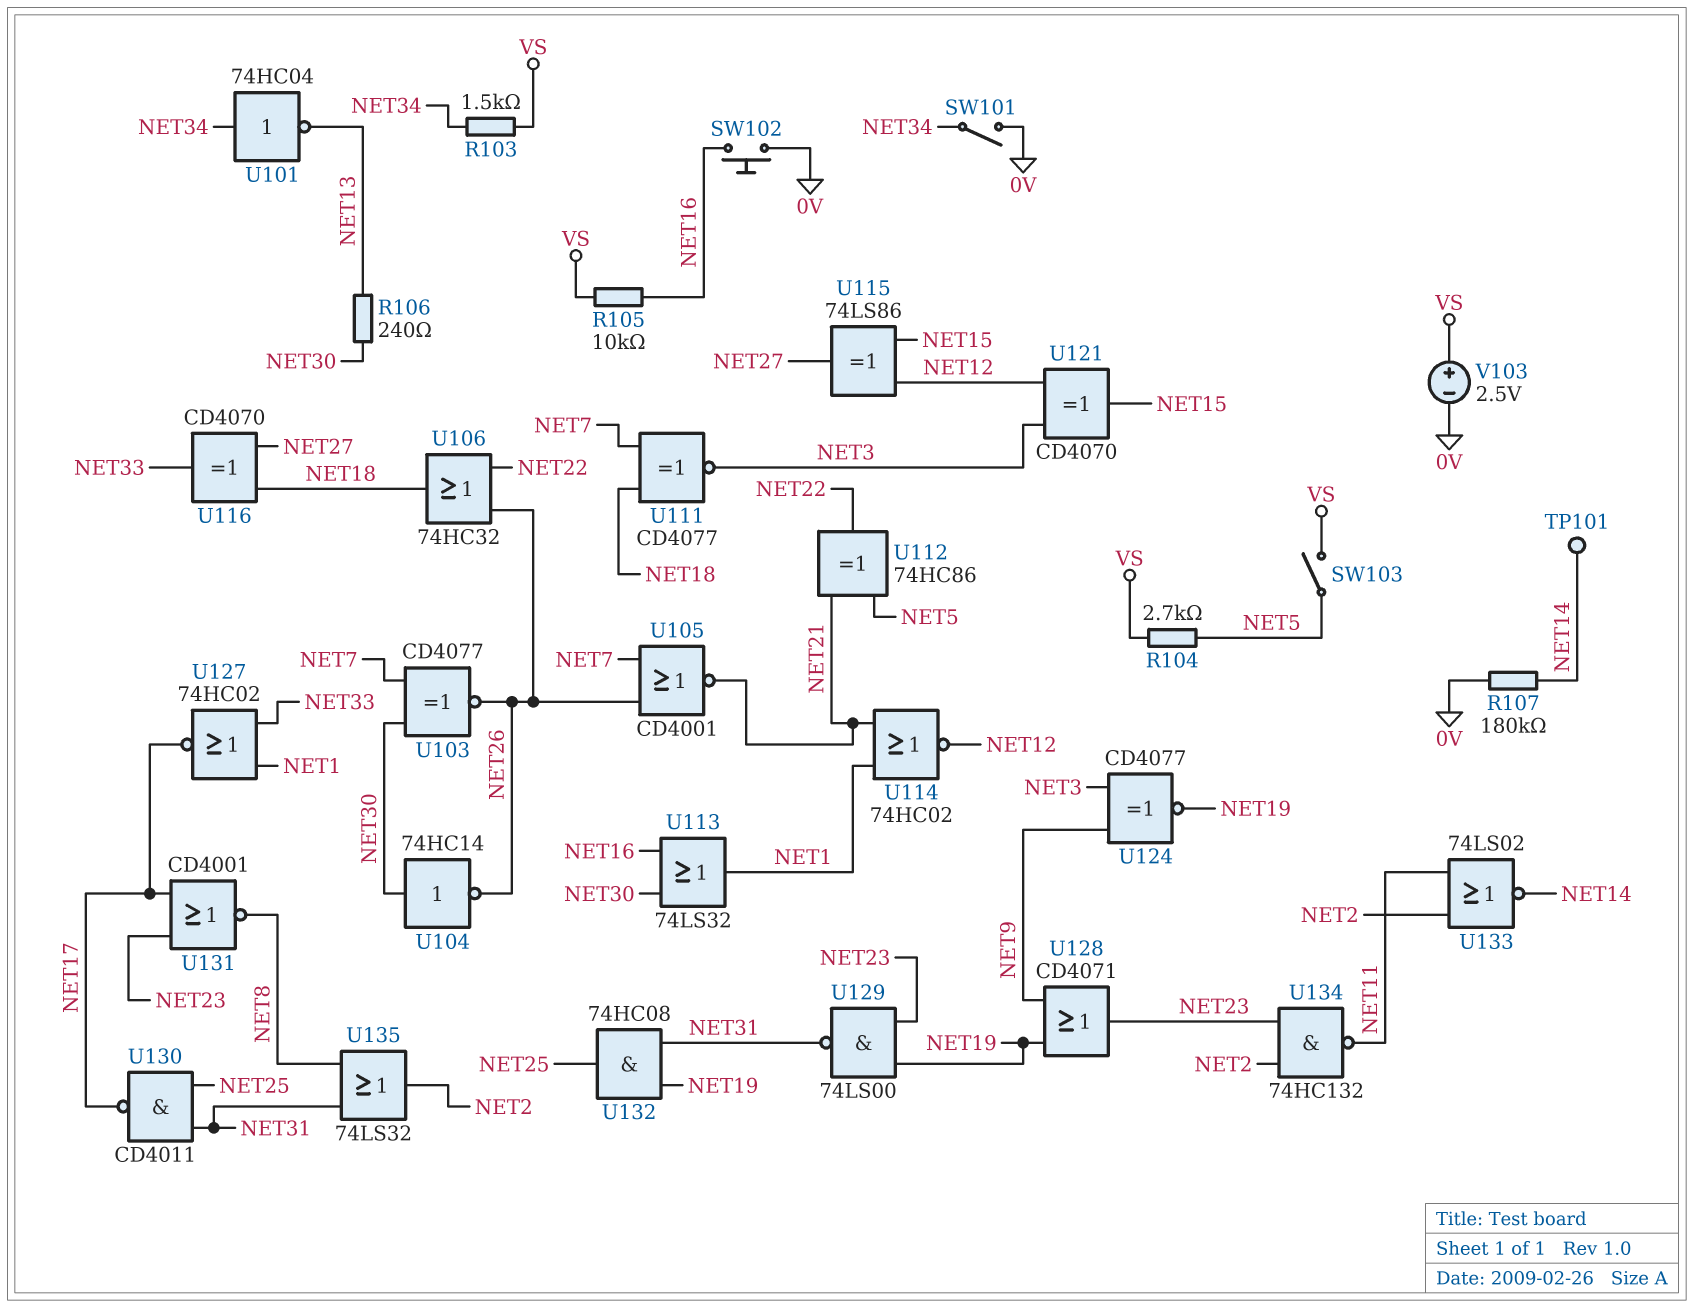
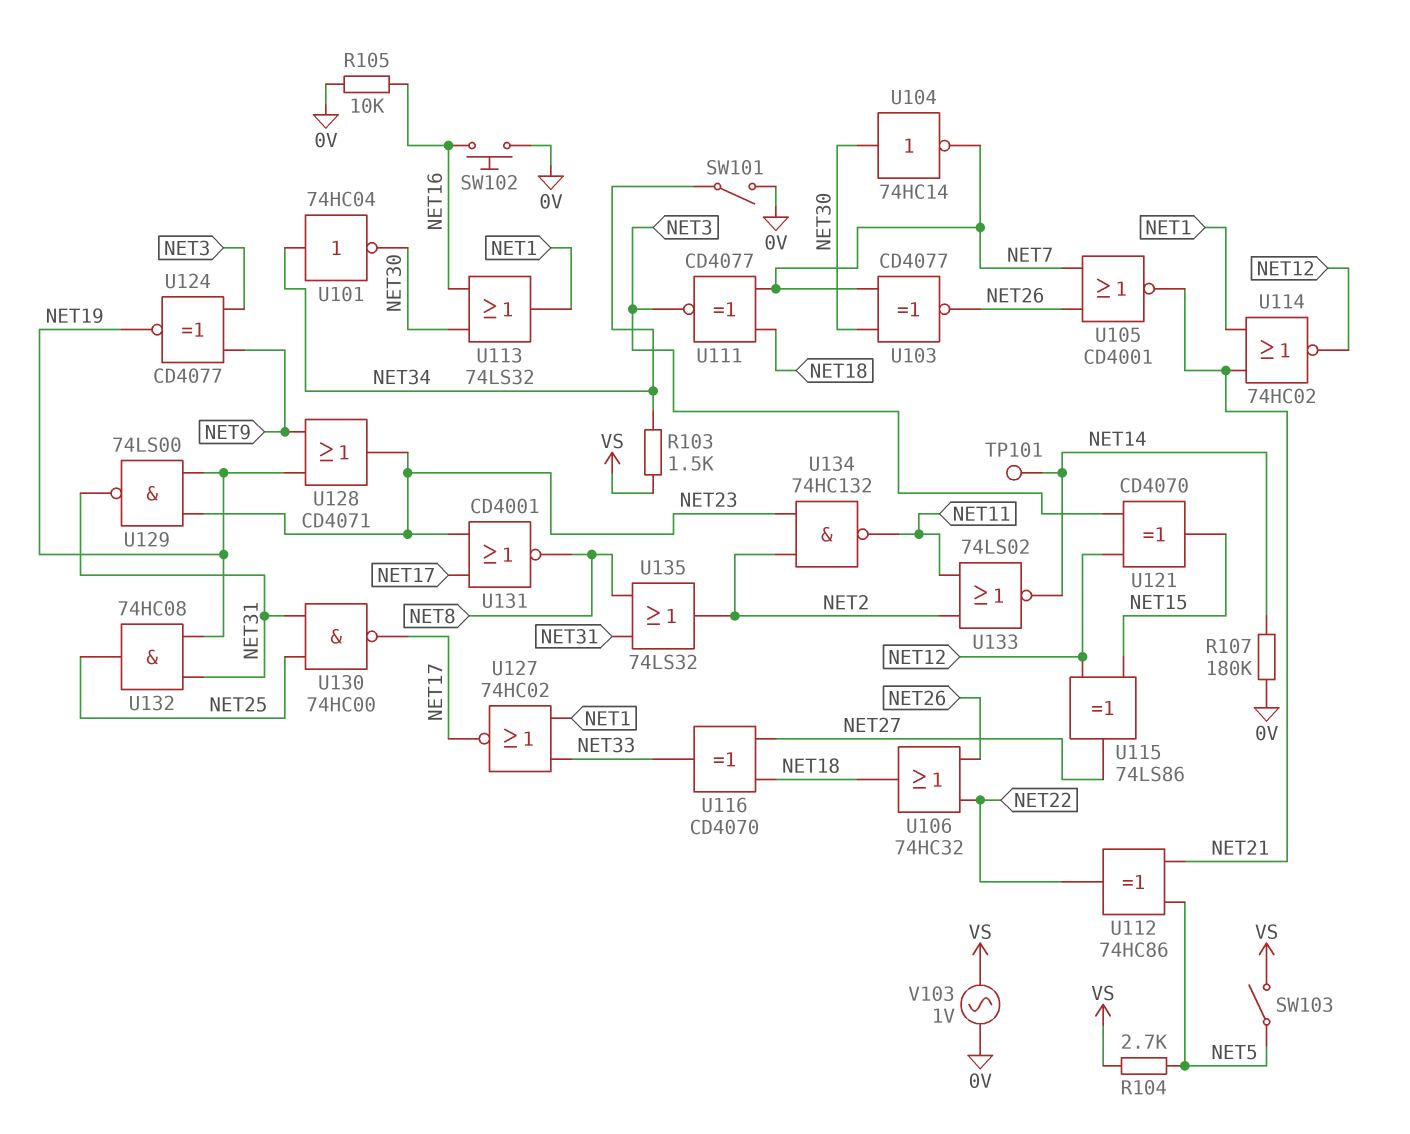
R105: 10k (NET16, VS) -> 10k (0V, NET16)
R106: 240 (NET13, NET30) -> none
U101: NOT 74HC04 (in NET34, out NET13) -> NOT 74HC04 (in NET34, out NET30)
U104: NOT 74HC14 (in NET30, out NET26) -> NOT 74HC14 (in NET30, out NET7)
U130: NAND CD4011 (in NET25, in NET31, out NET17) -> NAND 74HC00 (in NET25, in NET31, out NET17)
V103: 2.5V (plus VS, minus 0V) -> AC 1V (0V, VS)

